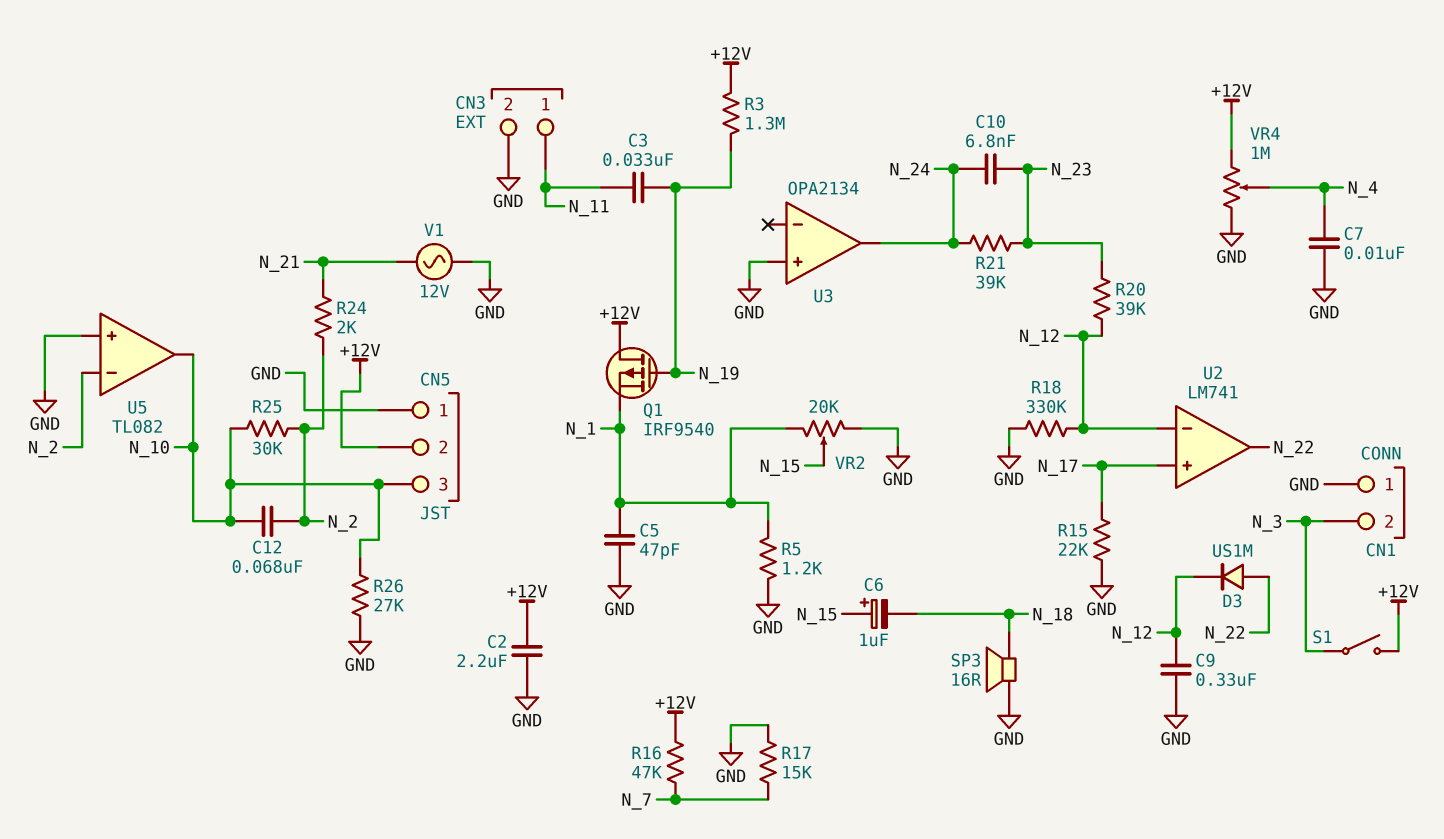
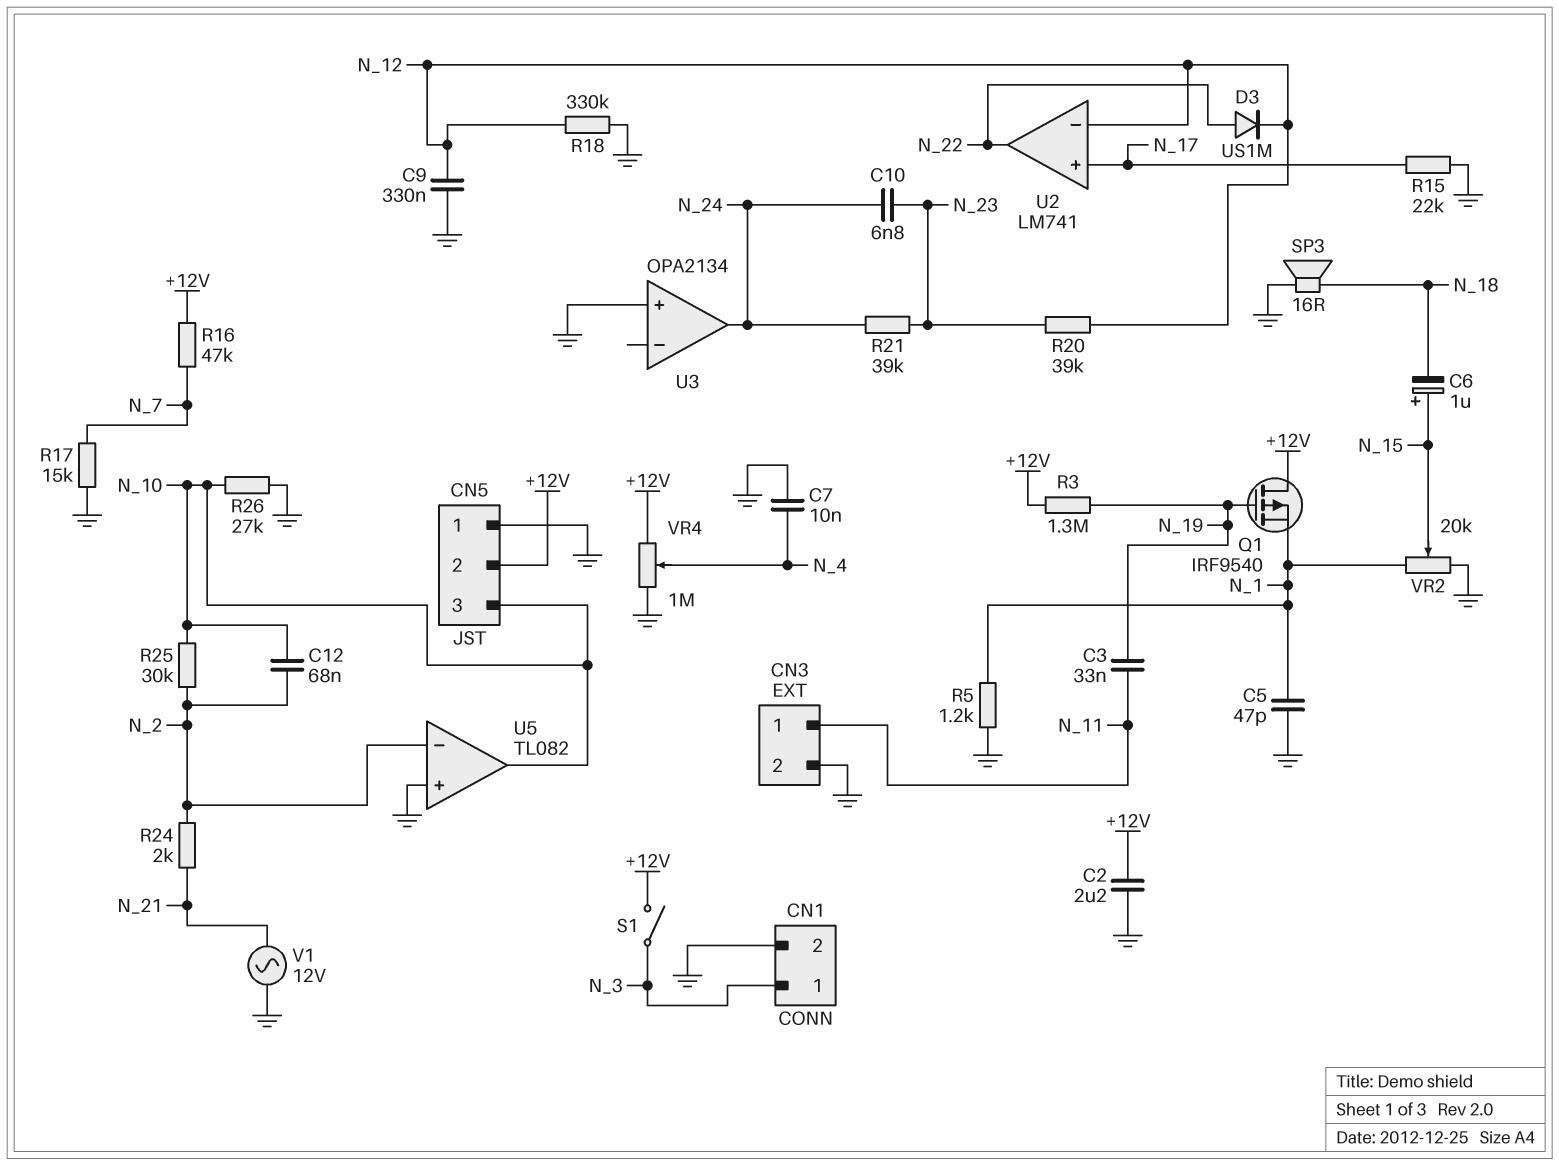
CN1 pin 1: GND -> N_3
CN1 pin 2: N_3 -> GND

